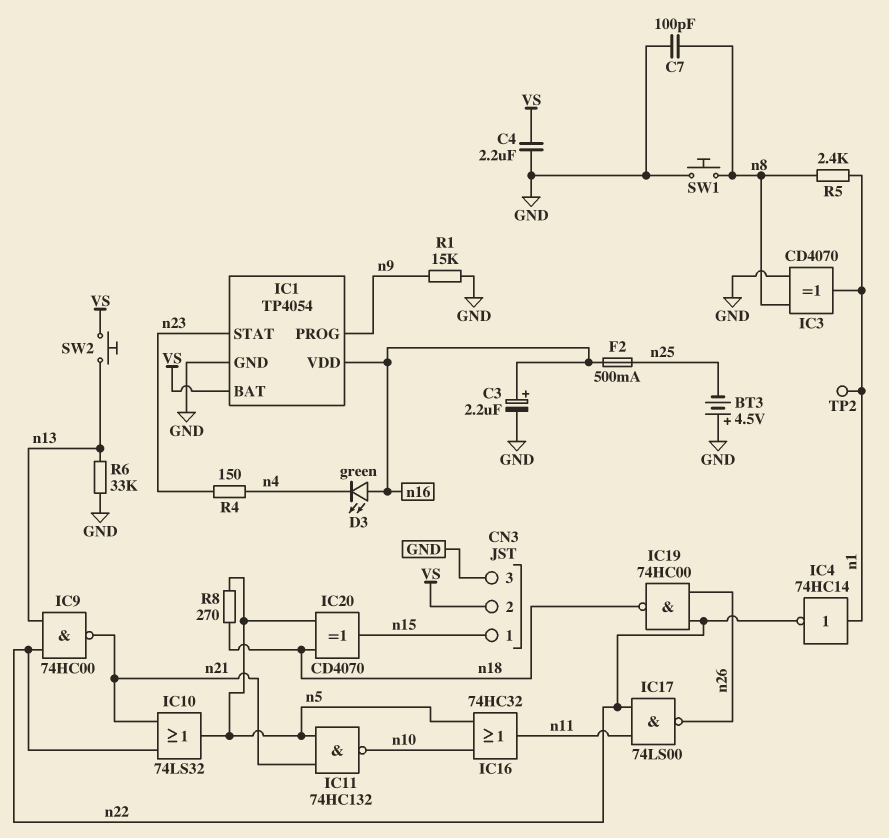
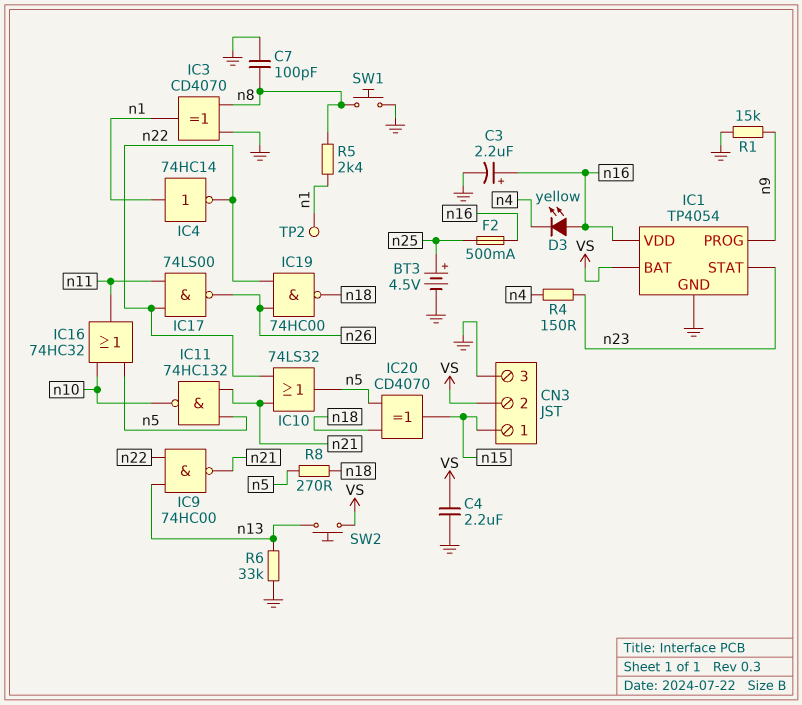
BT3: 4.5V (plus GND, minus n25) -> 4.5V (plus n25, minus GND)
D3: LED green (A n16, K n4) -> LED yellow (A n16, K n4)

